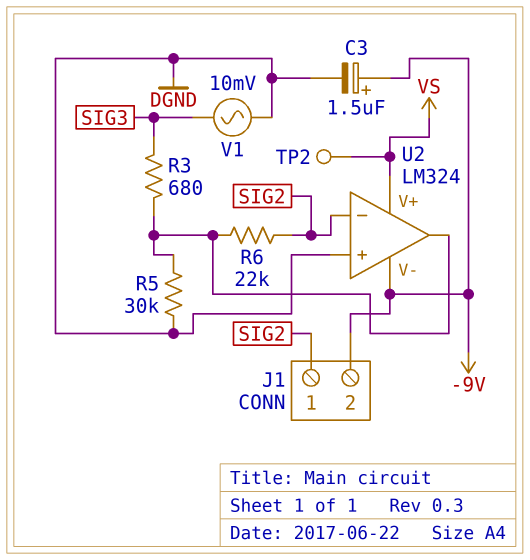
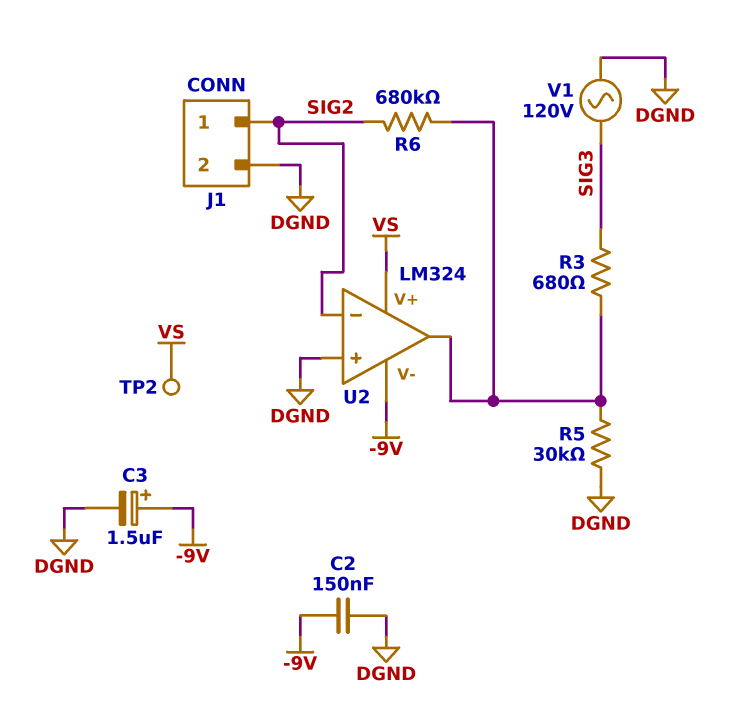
C2: none -> 150nF (-9V, DGND)
J1 pin 2: -9V -> DGND
R6: 22k (SIG2, U2/out) -> 680k (SIG2, U2/out)
V1: AC 10mV (DGND, SIG3) -> AC 120V (DGND, SIG3)

